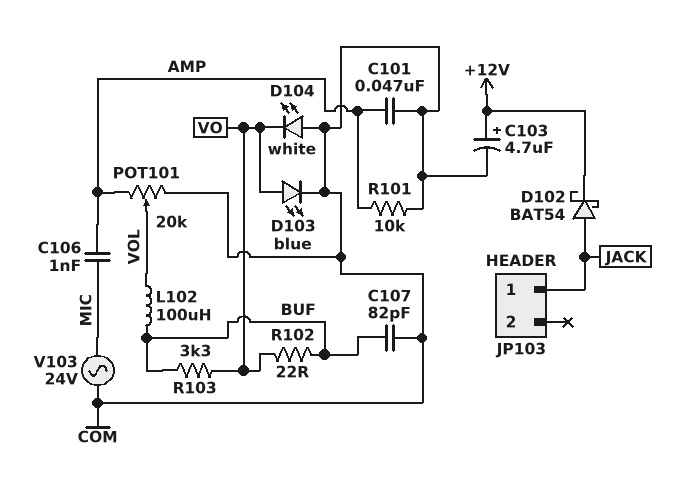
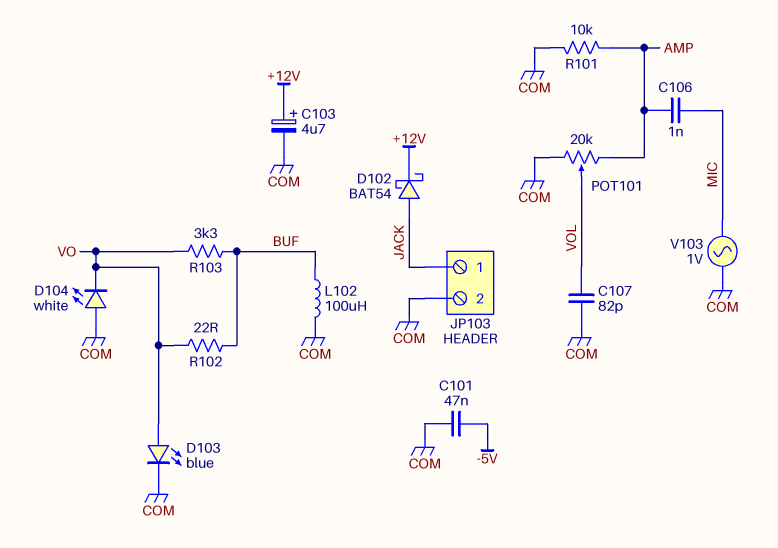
C101: 47nF (AMP, COM) -> 47nF (-5V, COM)
C107: 82pF (BUF, COM) -> 82pF (COM, VOL)
JP103 pin 2: none -> COM
L102: 100uH (BUF, VOL) -> 100uH (BUF, COM)
V103: AC 24V (COM, MIC) -> AC 1V (COM, MIC)

